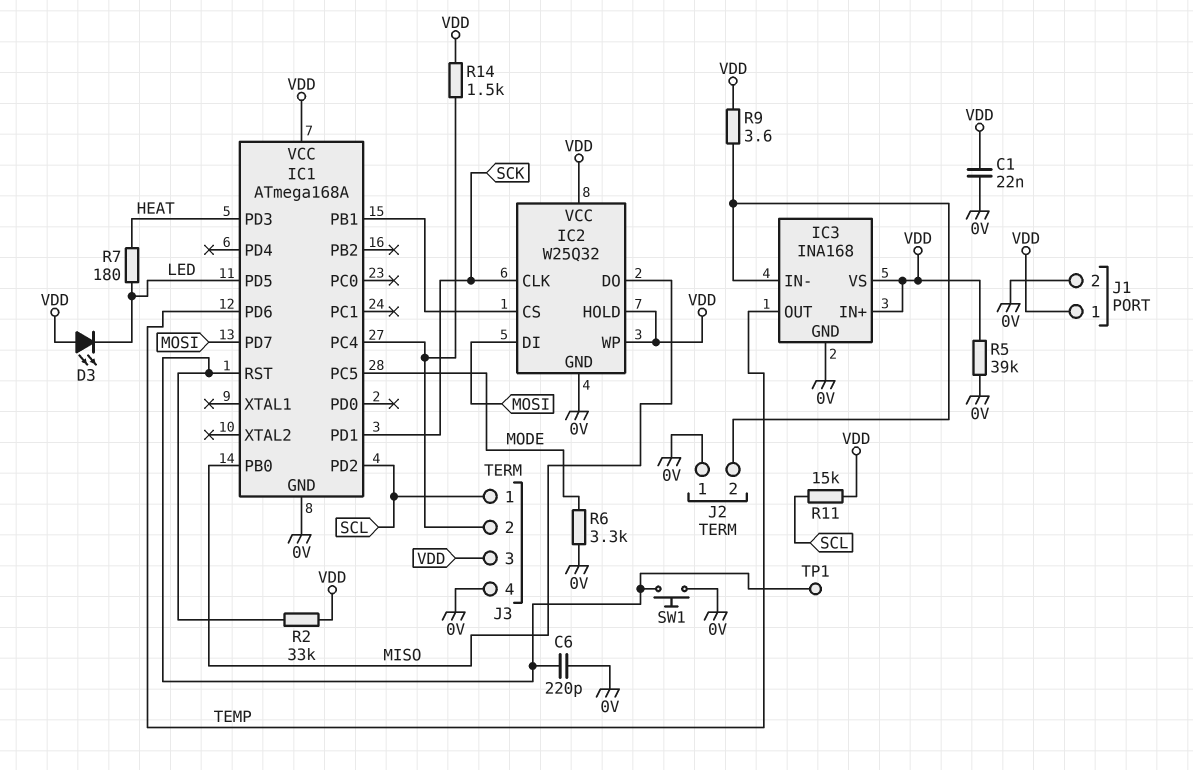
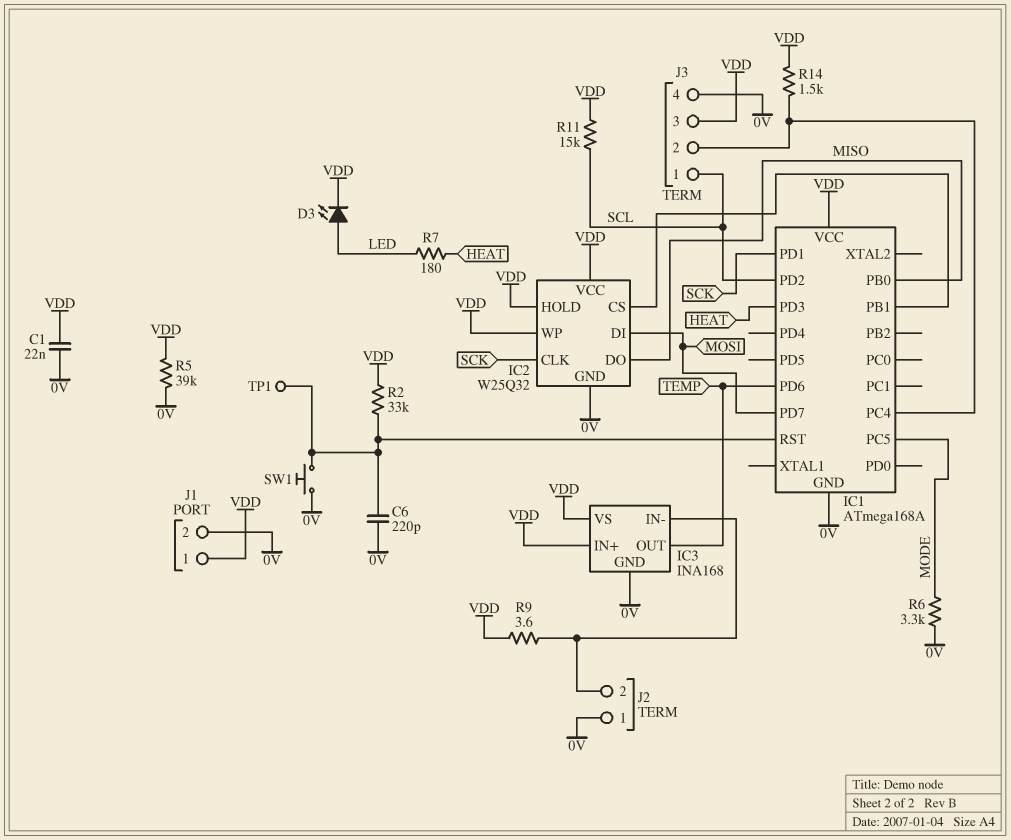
D3: LED (A VDD, K LED) -> LED (A LED, K VDD)
IC1 pin PD5: LED -> none

